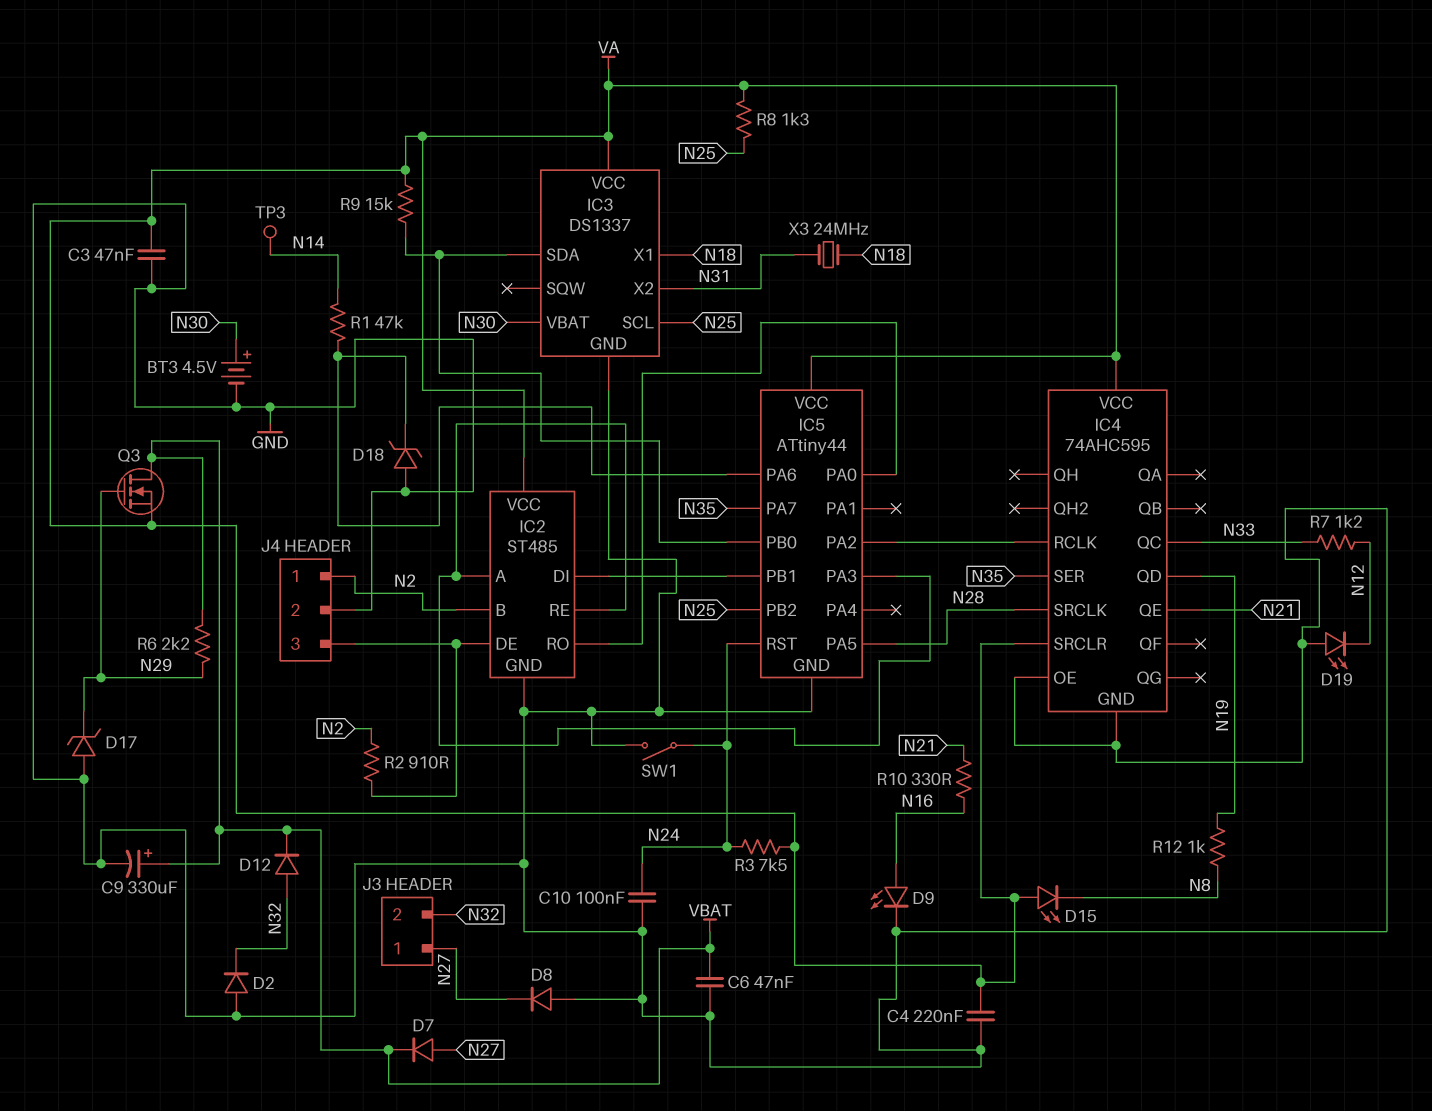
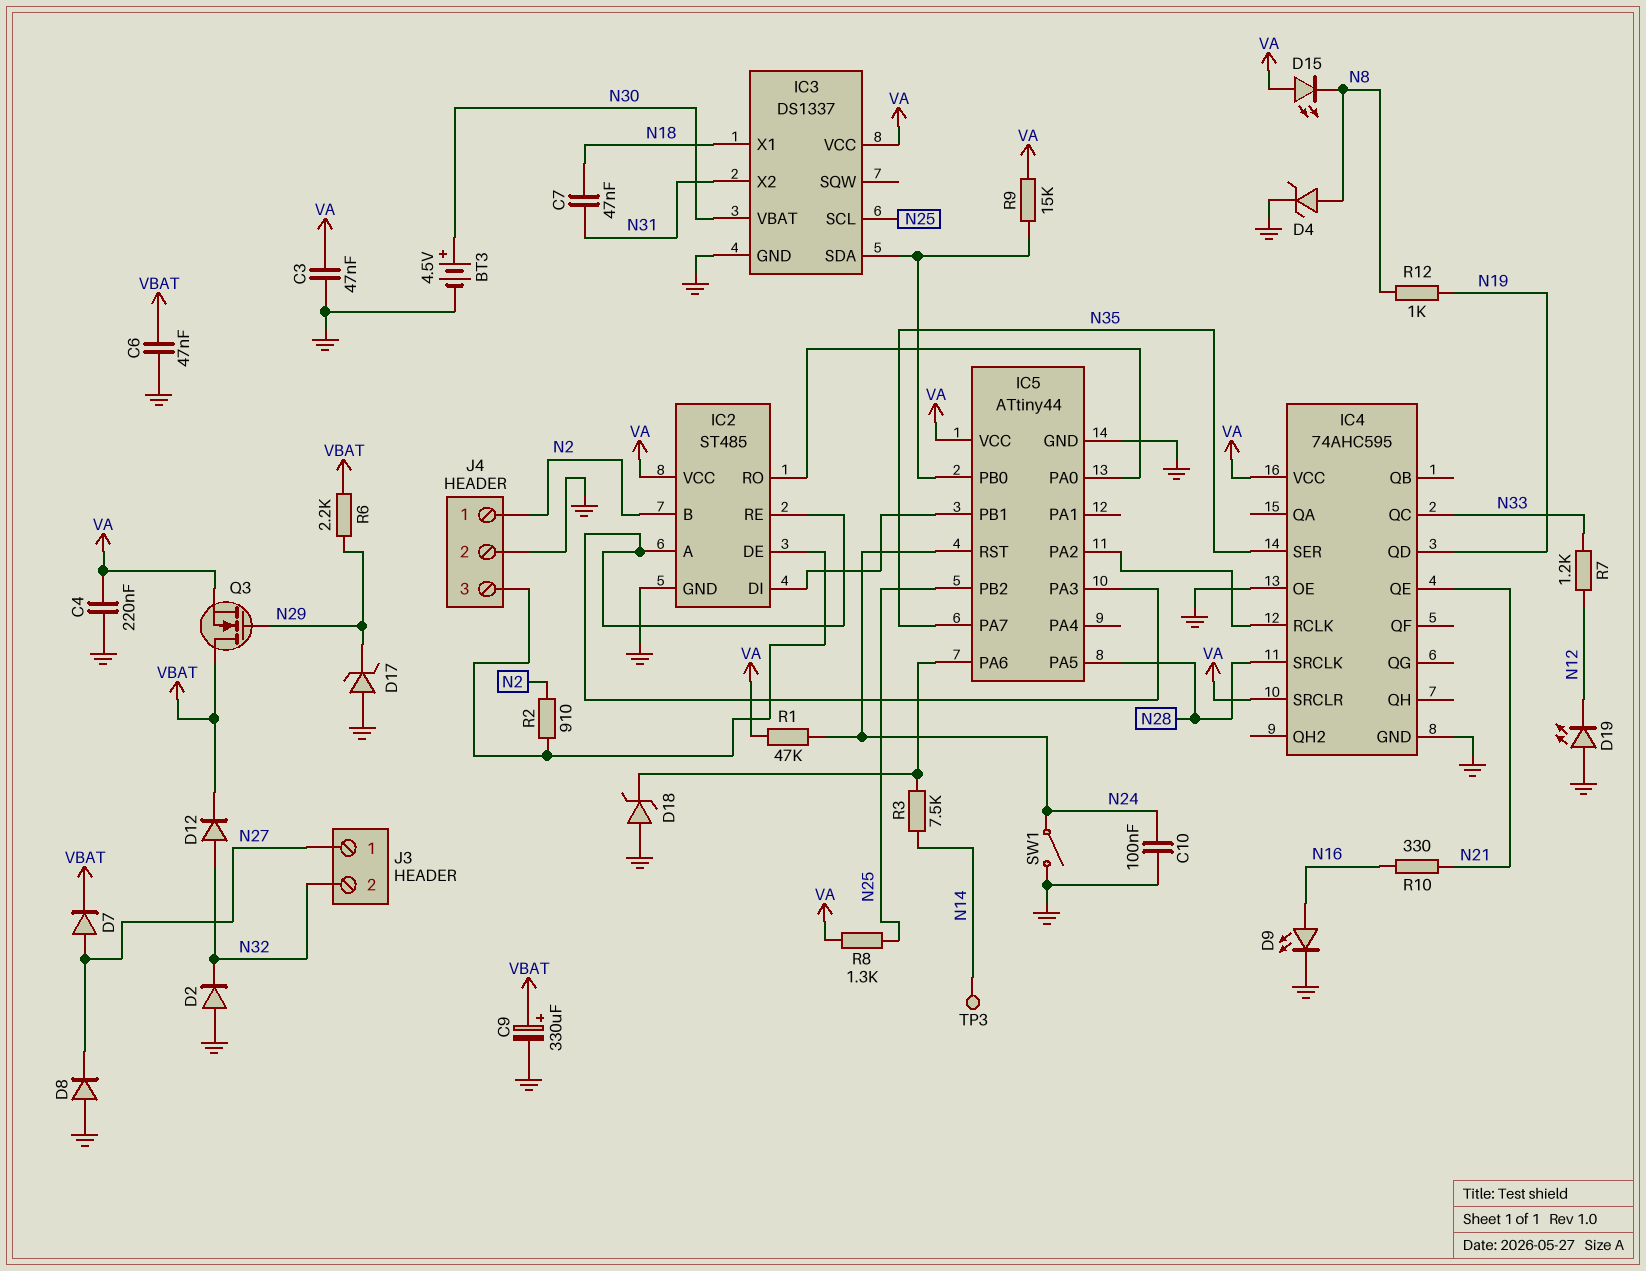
C7: none -> 47nF (N18, N31)
D4: none -> zener (A N8, K GND)
R1: 47k (IC5/PA6, N14) -> 47k (N24, VA)
R3: 7.5k (N24, VA) -> 7.5k (IC5/PA6, N14)
X3: 24MHz (N18, N31) -> none

